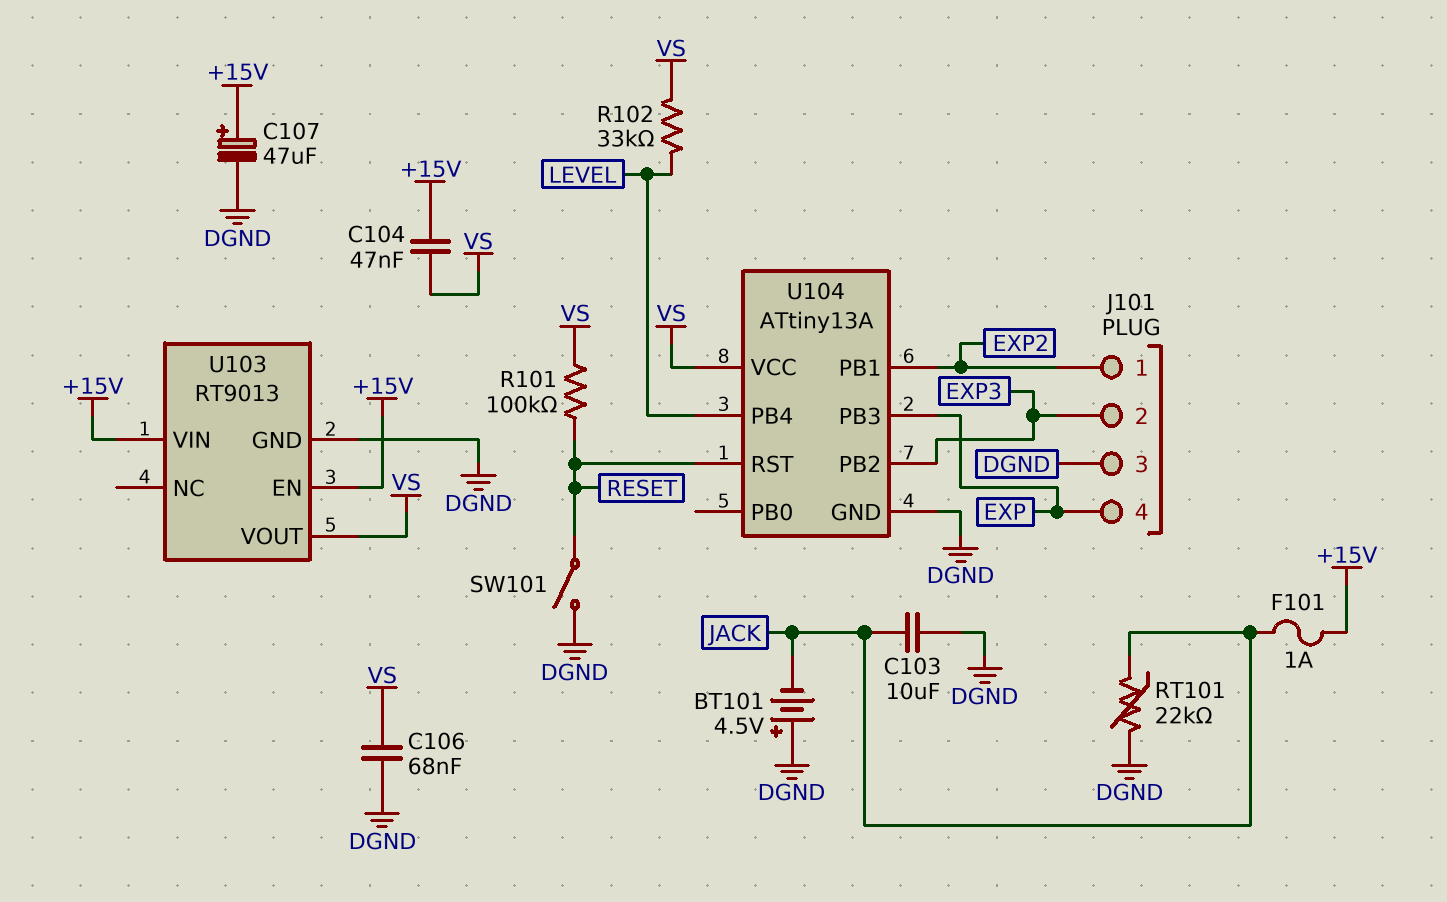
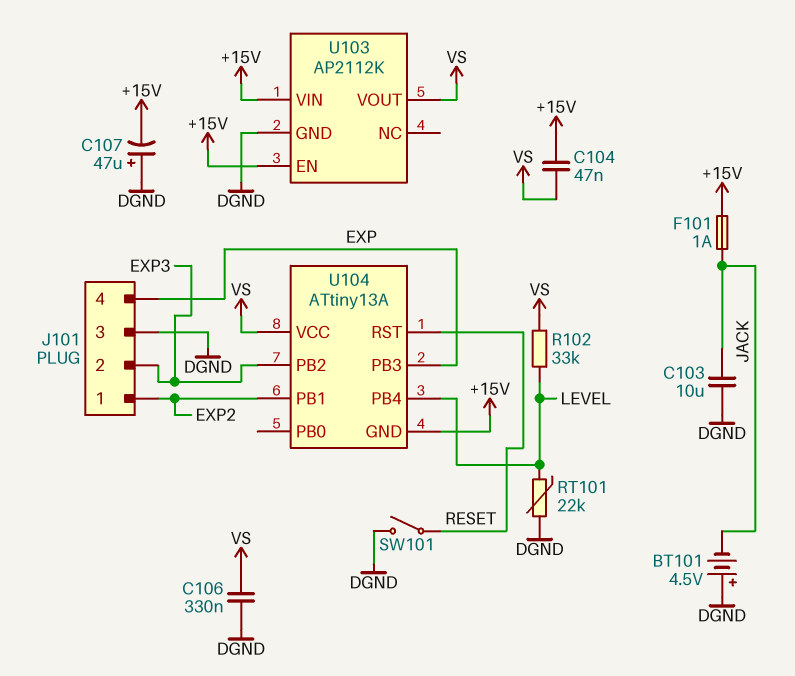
C106: 68nF (DGND, VS) -> 330nF (DGND, VS)
C107: 47uF (plus +15V, minus DGND) -> 47uF (plus DGND, minus +15V)
R101: 100k (RESET, VS) -> none
RT101: 22k (DGND, JACK) -> 22k (DGND, LEVEL)
U103: RT9013 -> AP2112K
U104 pin GND: DGND -> +15V

